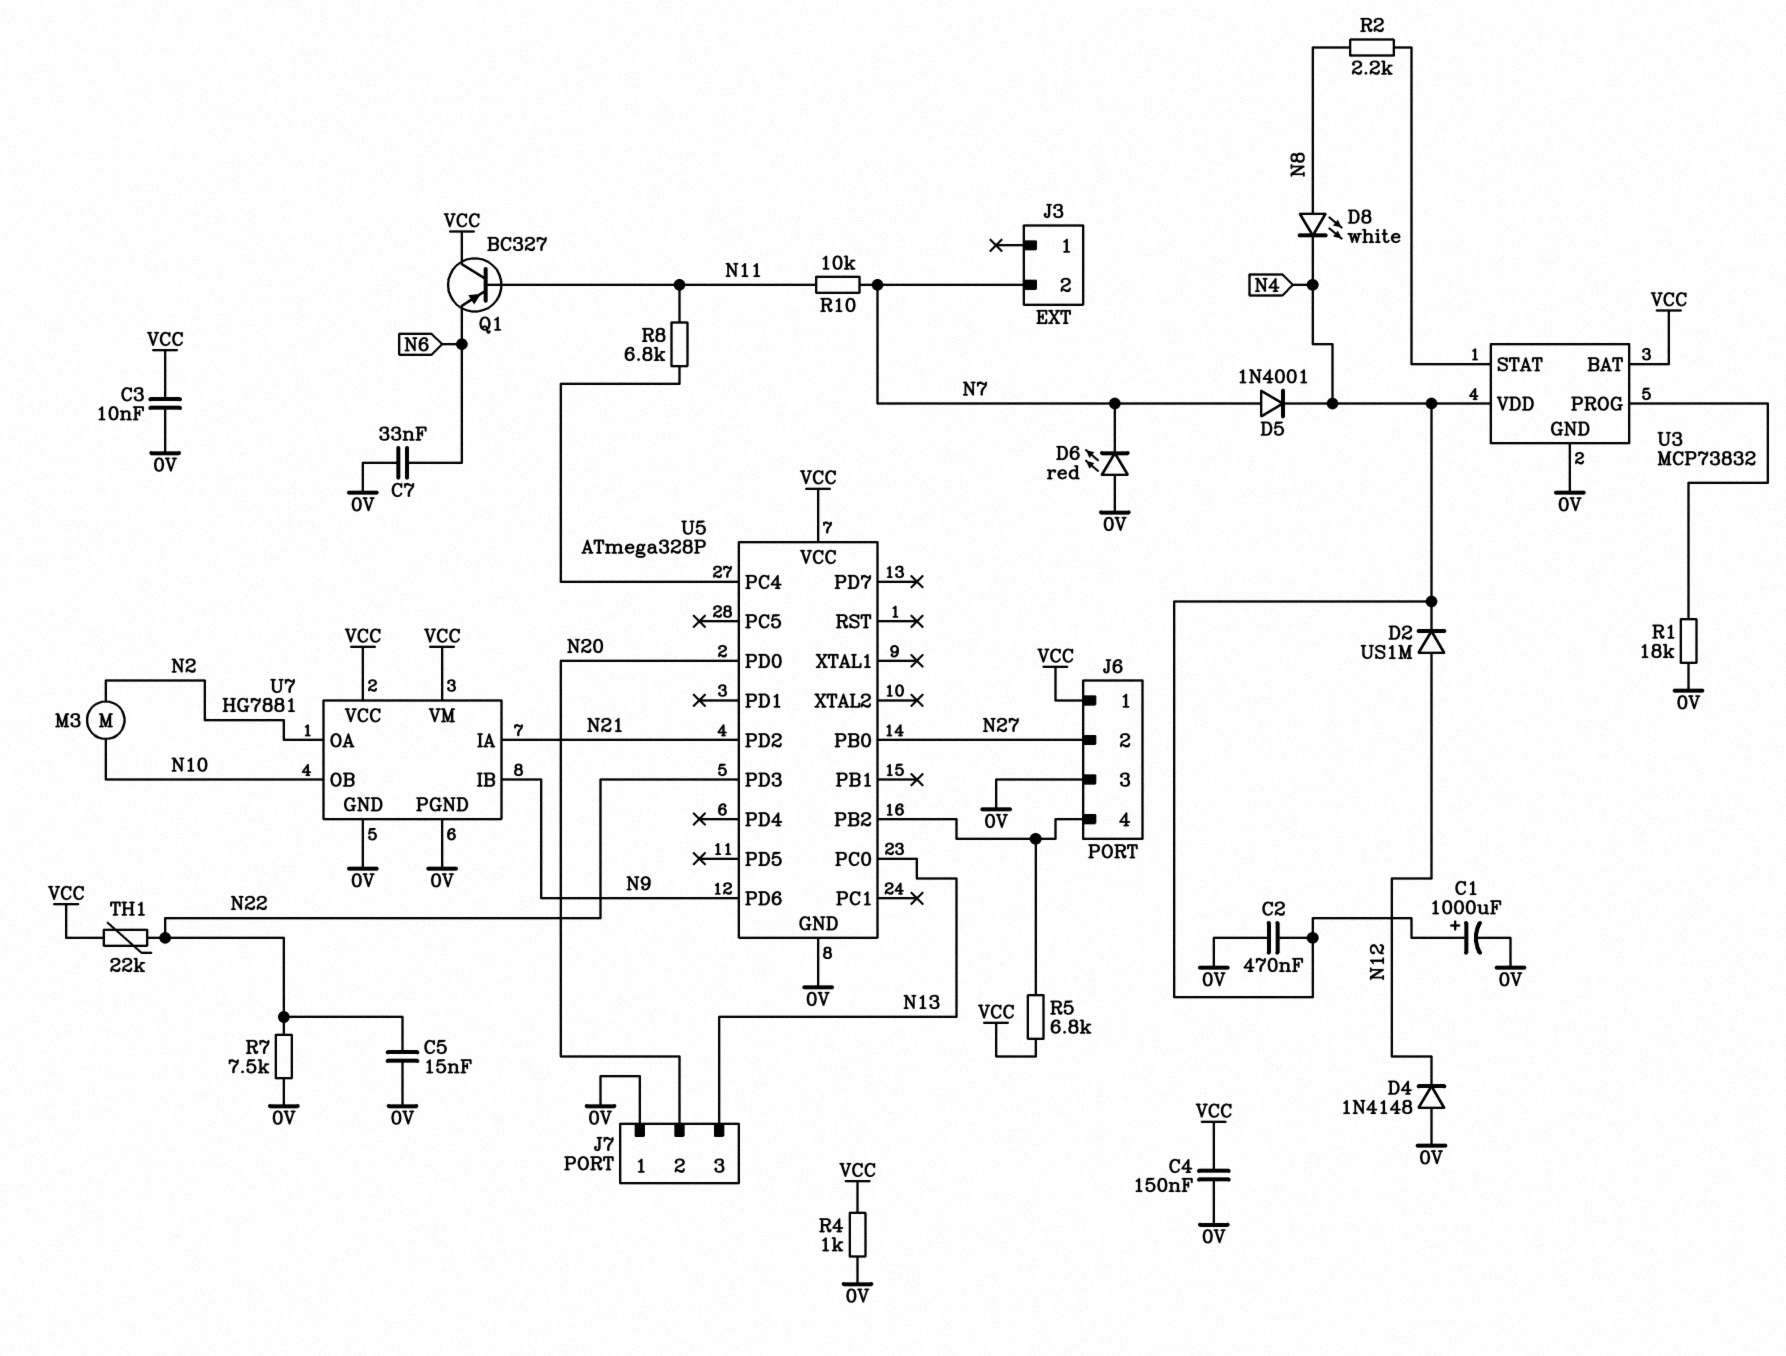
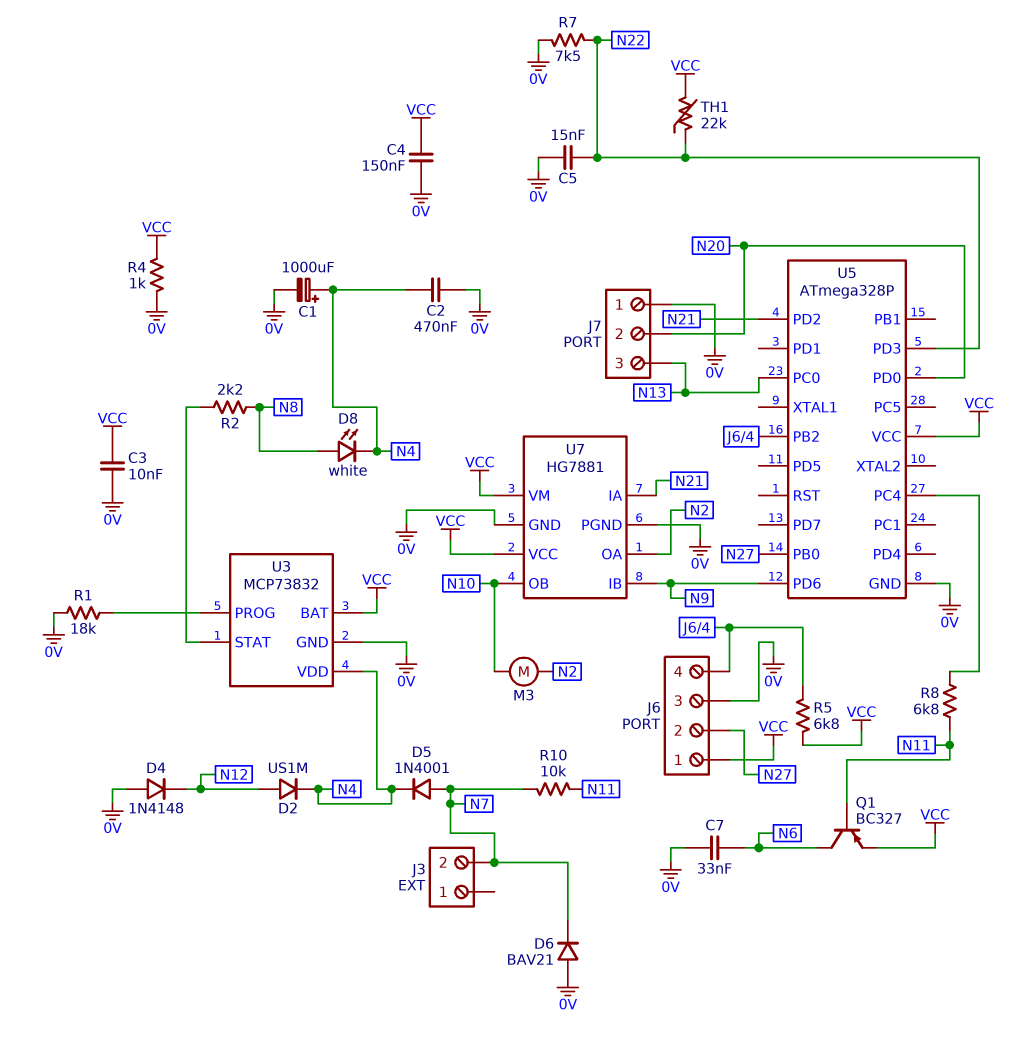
D6: LED red (A 0V, K N7) -> diode BAV21 (A 0V, K N7)
Q1: PNP BC327 (B N11, C VCC, E N6) -> PNP BC327 (B N11, C N6, E VCC)

